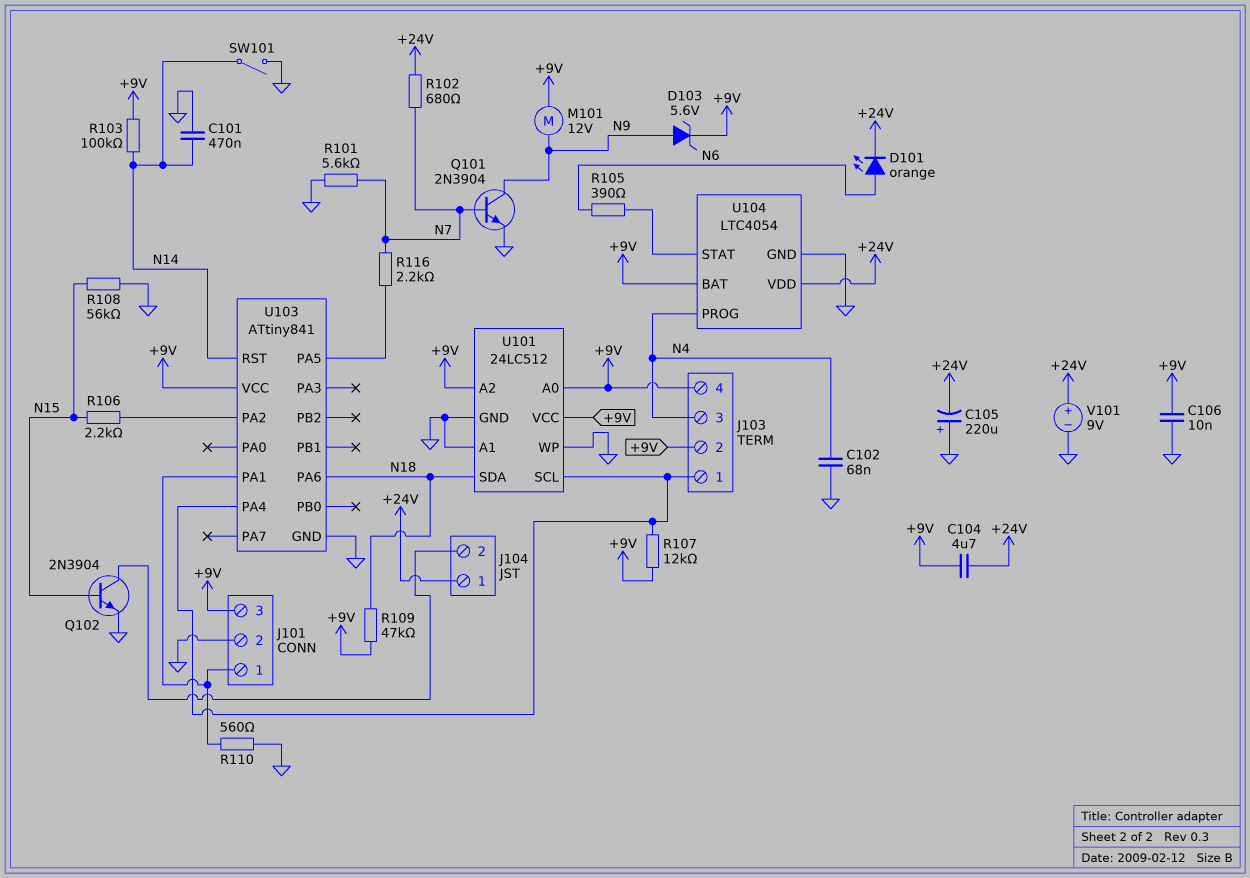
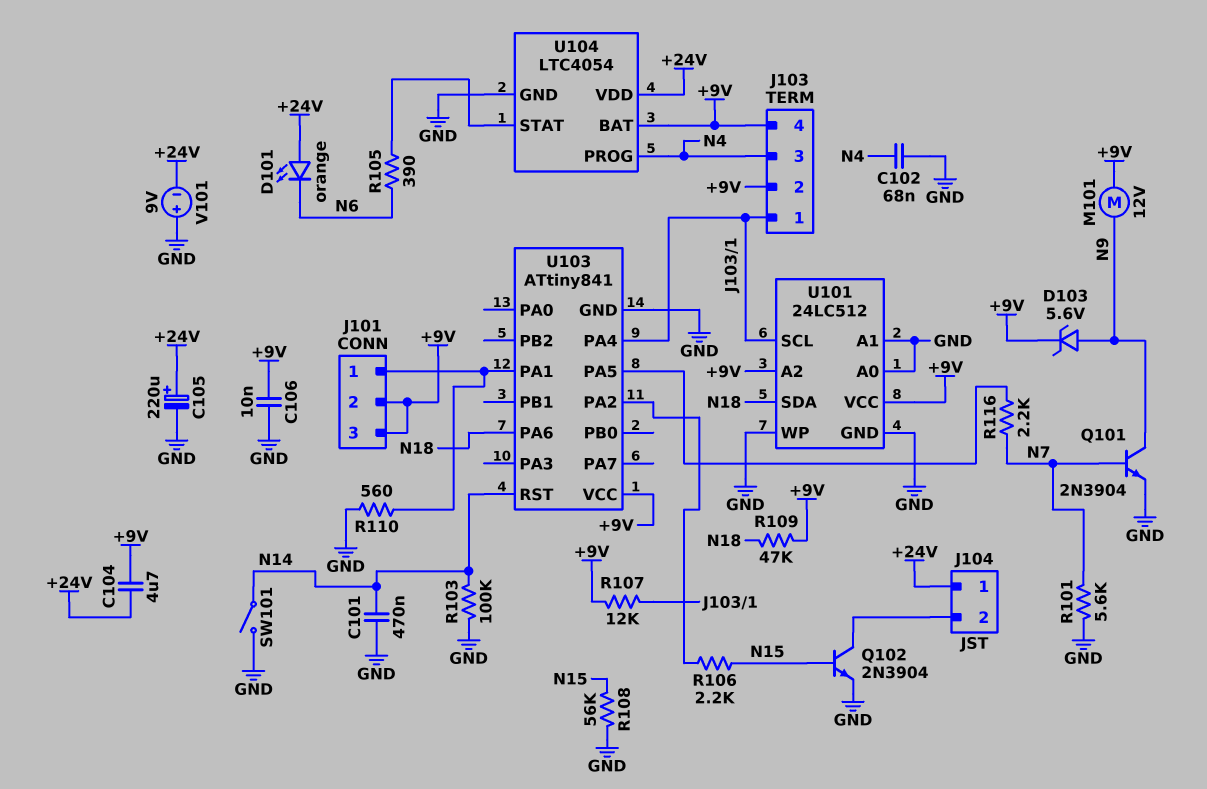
C105: 220uF (plus GND, minus +24V) -> 220uF (plus +24V, minus GND)
D101: LED orange (A N6, K +24V) -> LED orange (A +24V, K N6)
J101 pin 2: GND -> +9V
R102: 680 (+24V, N7) -> none
R103: 100k (+9V, N14) -> 100k (GND, N14)
U101 pin A0: +9V -> GND
V101: 9V (plus +24V, minus GND) -> 9V (plus GND, minus +24V)

